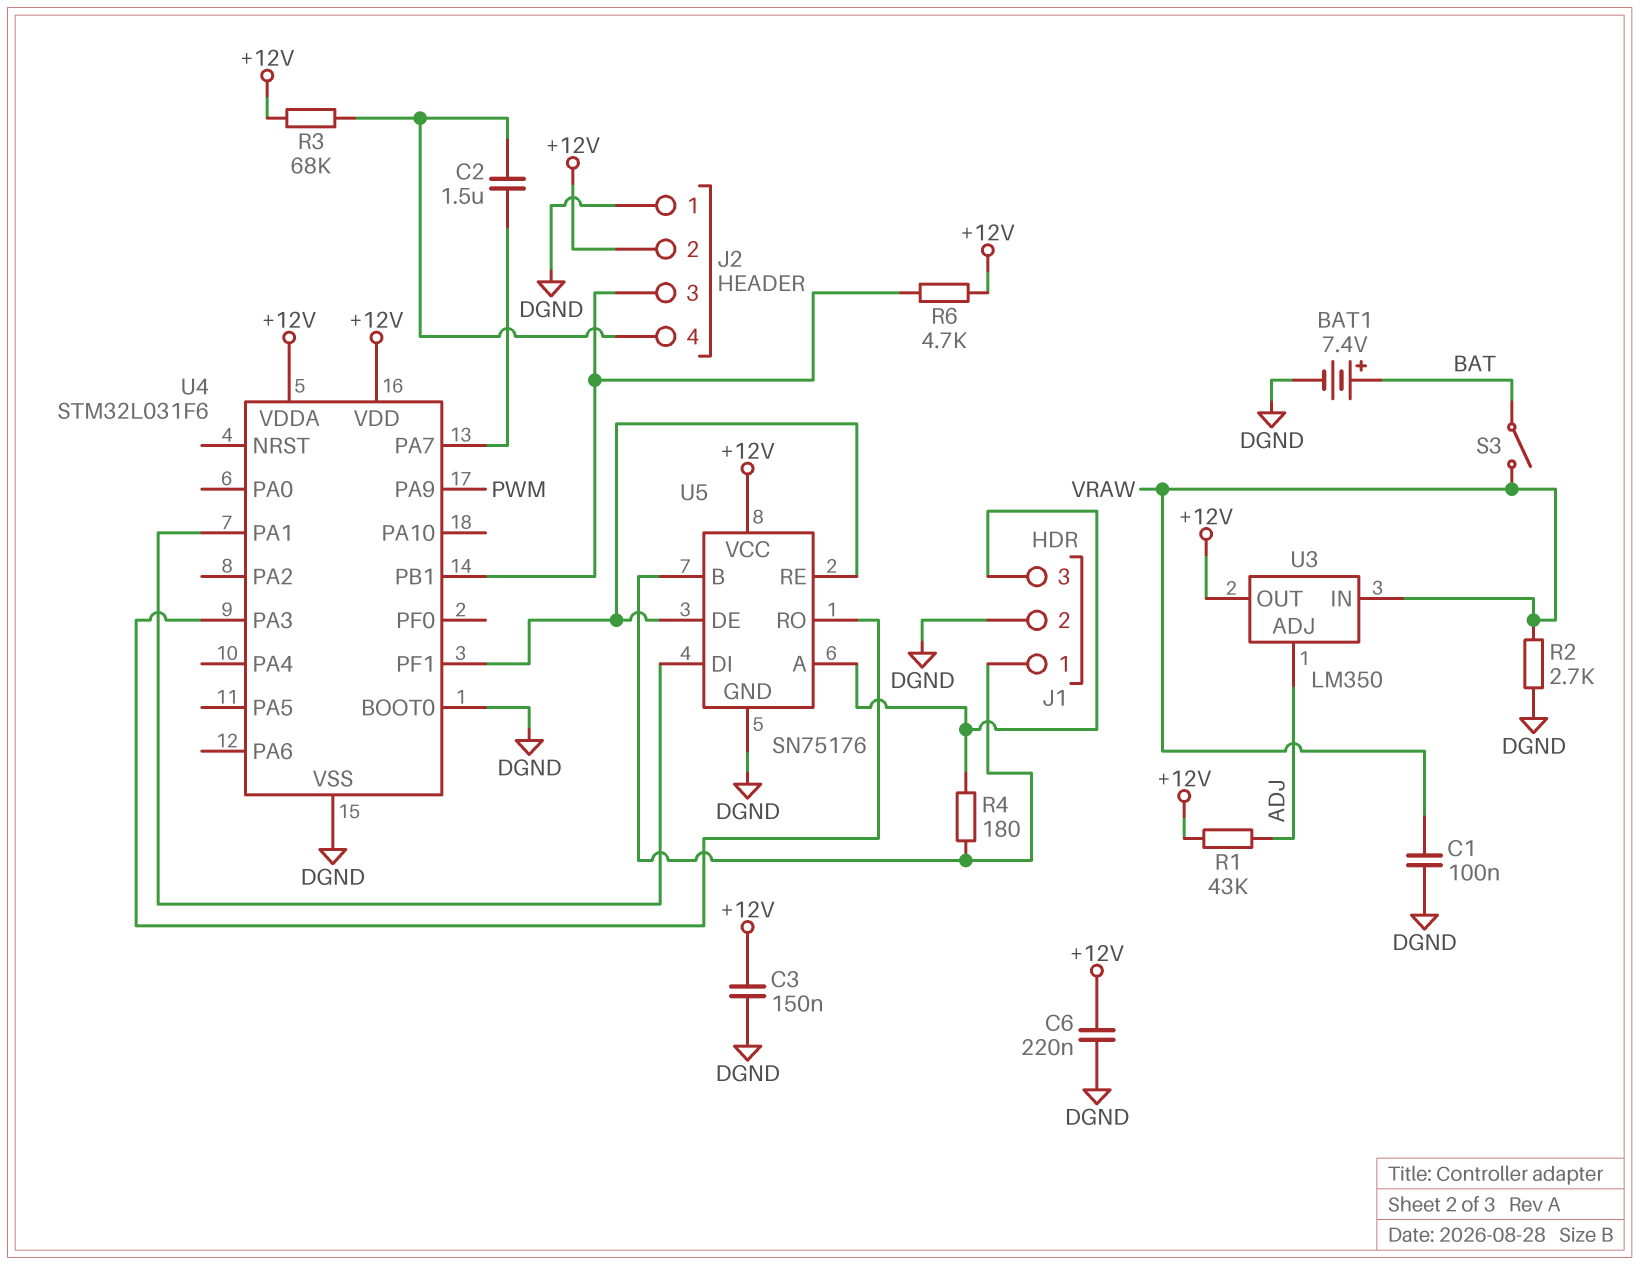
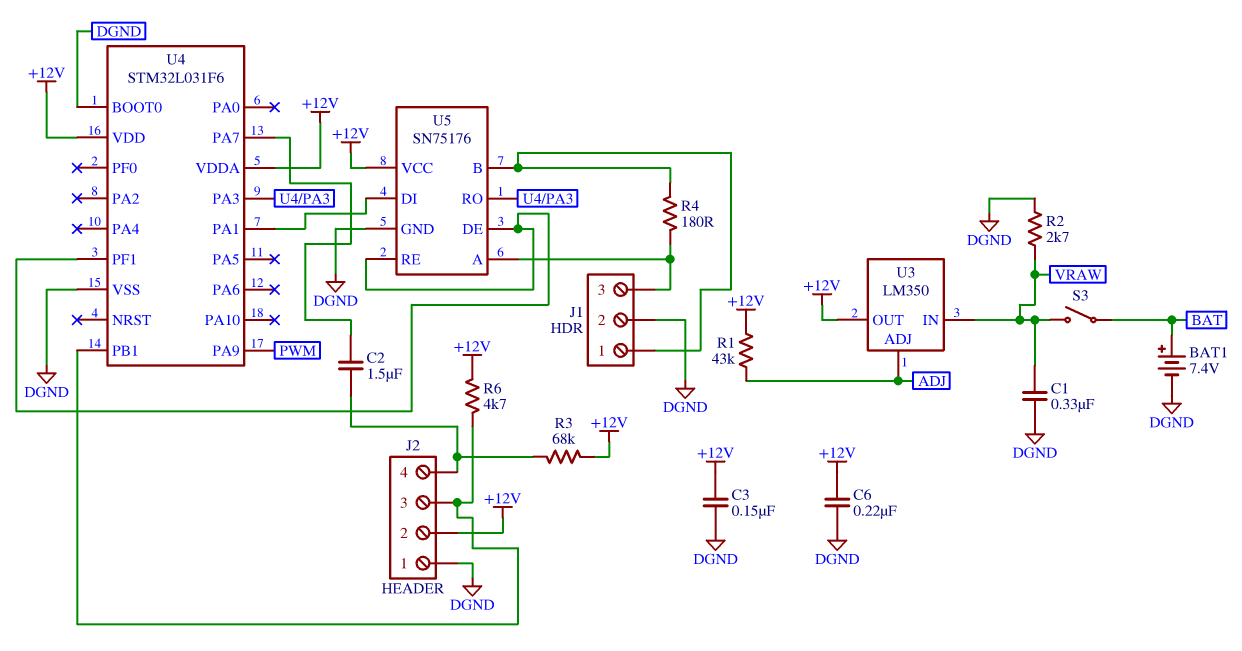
C1: 100nF (DGND, VRAW) -> 330nF (DGND, VRAW)

